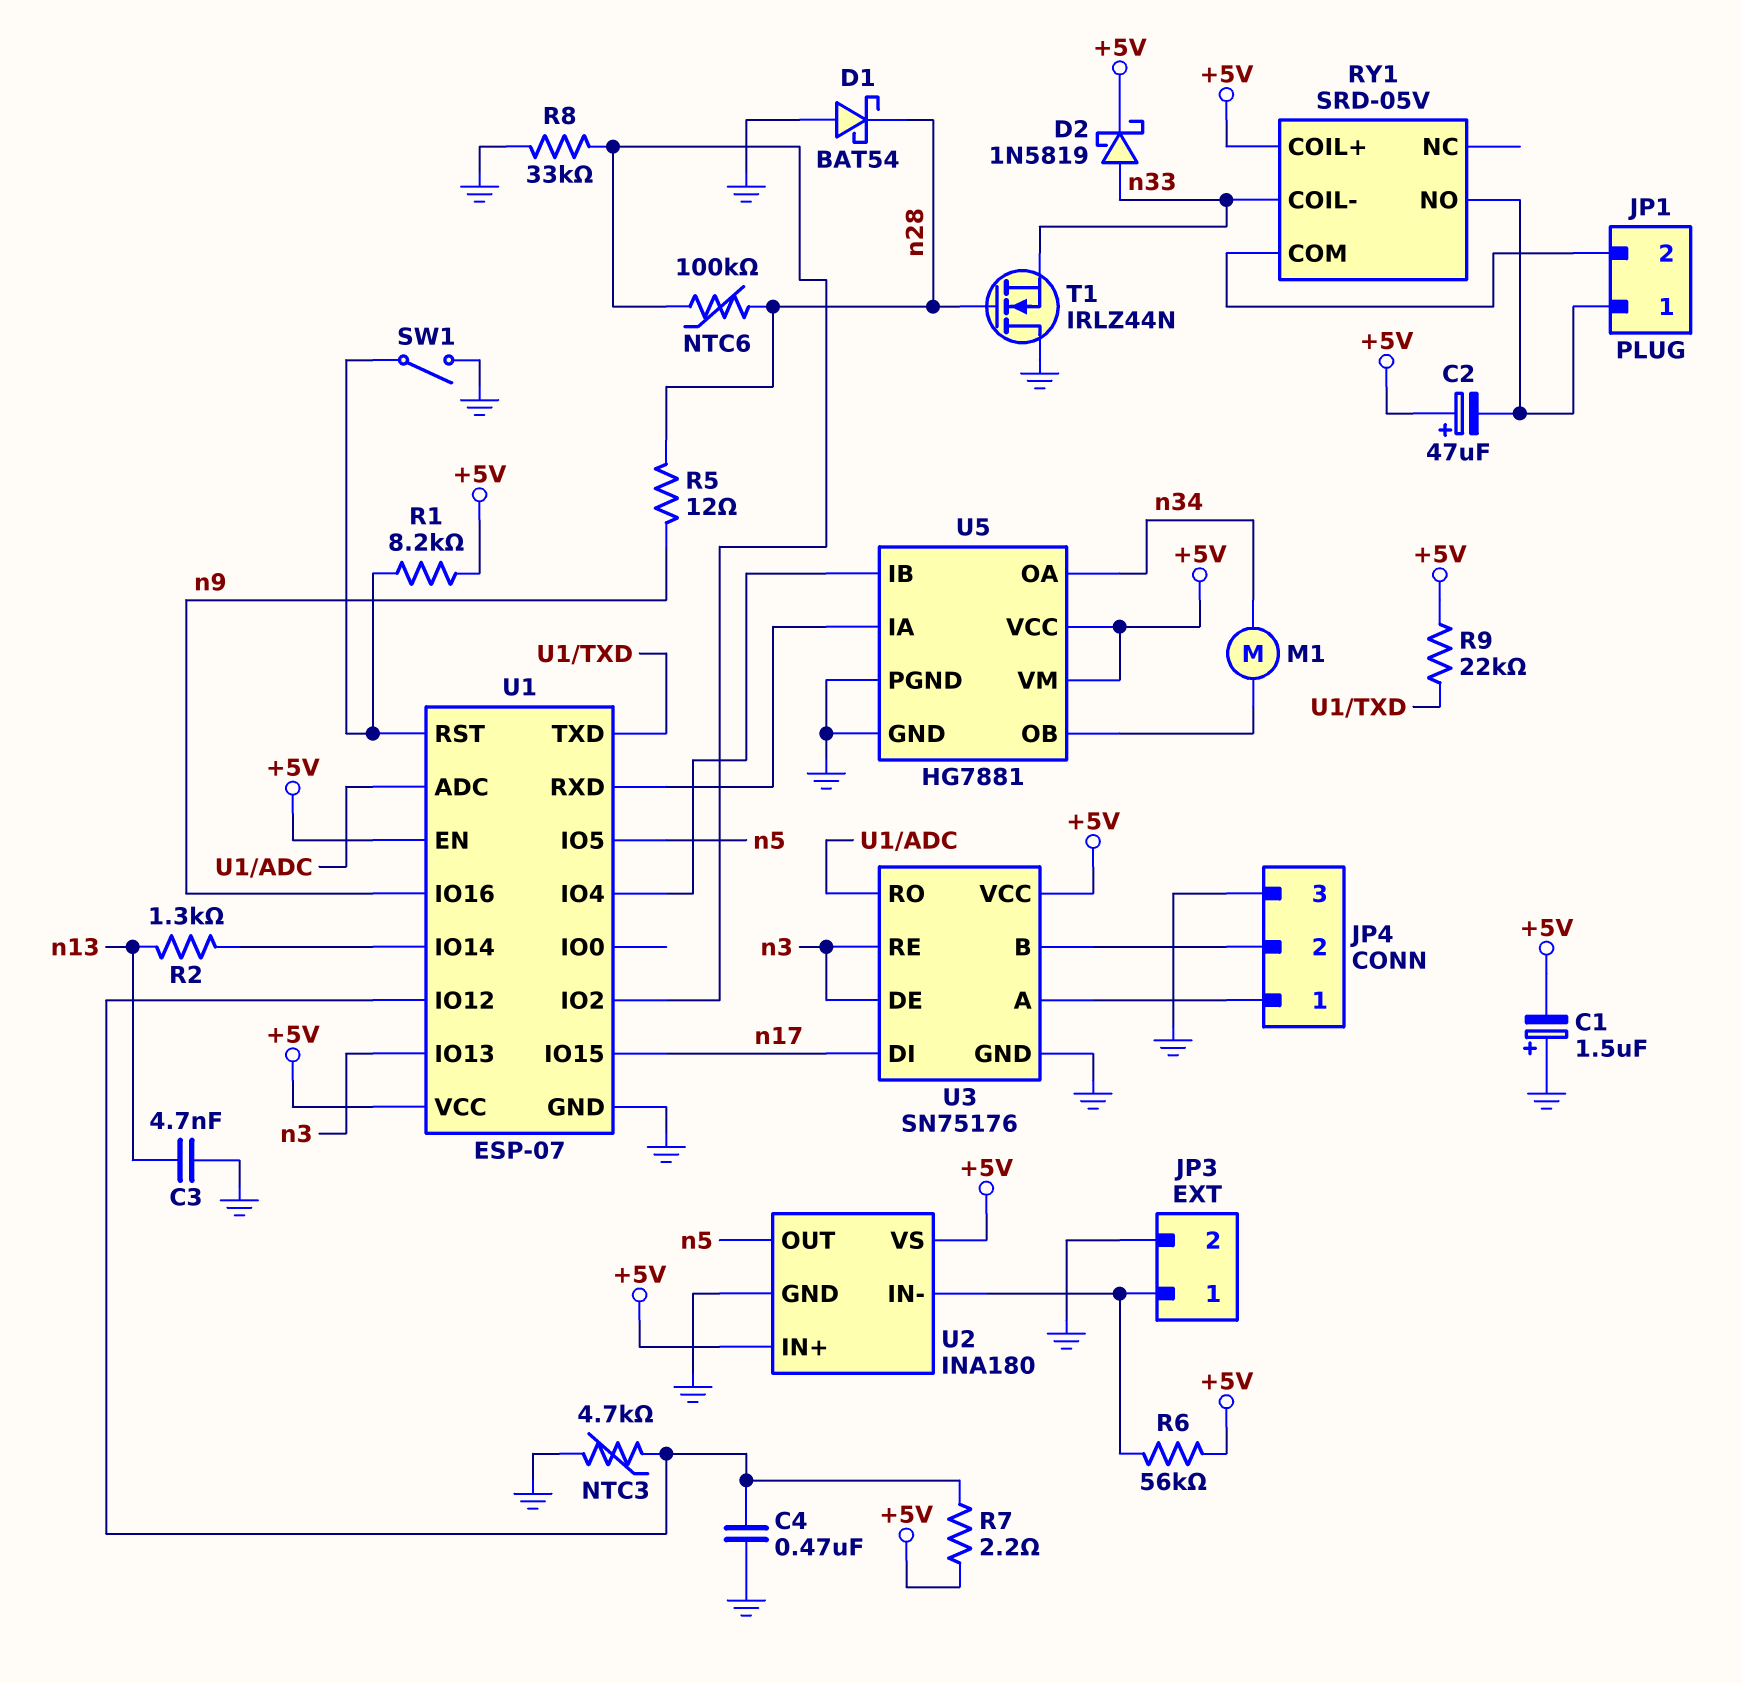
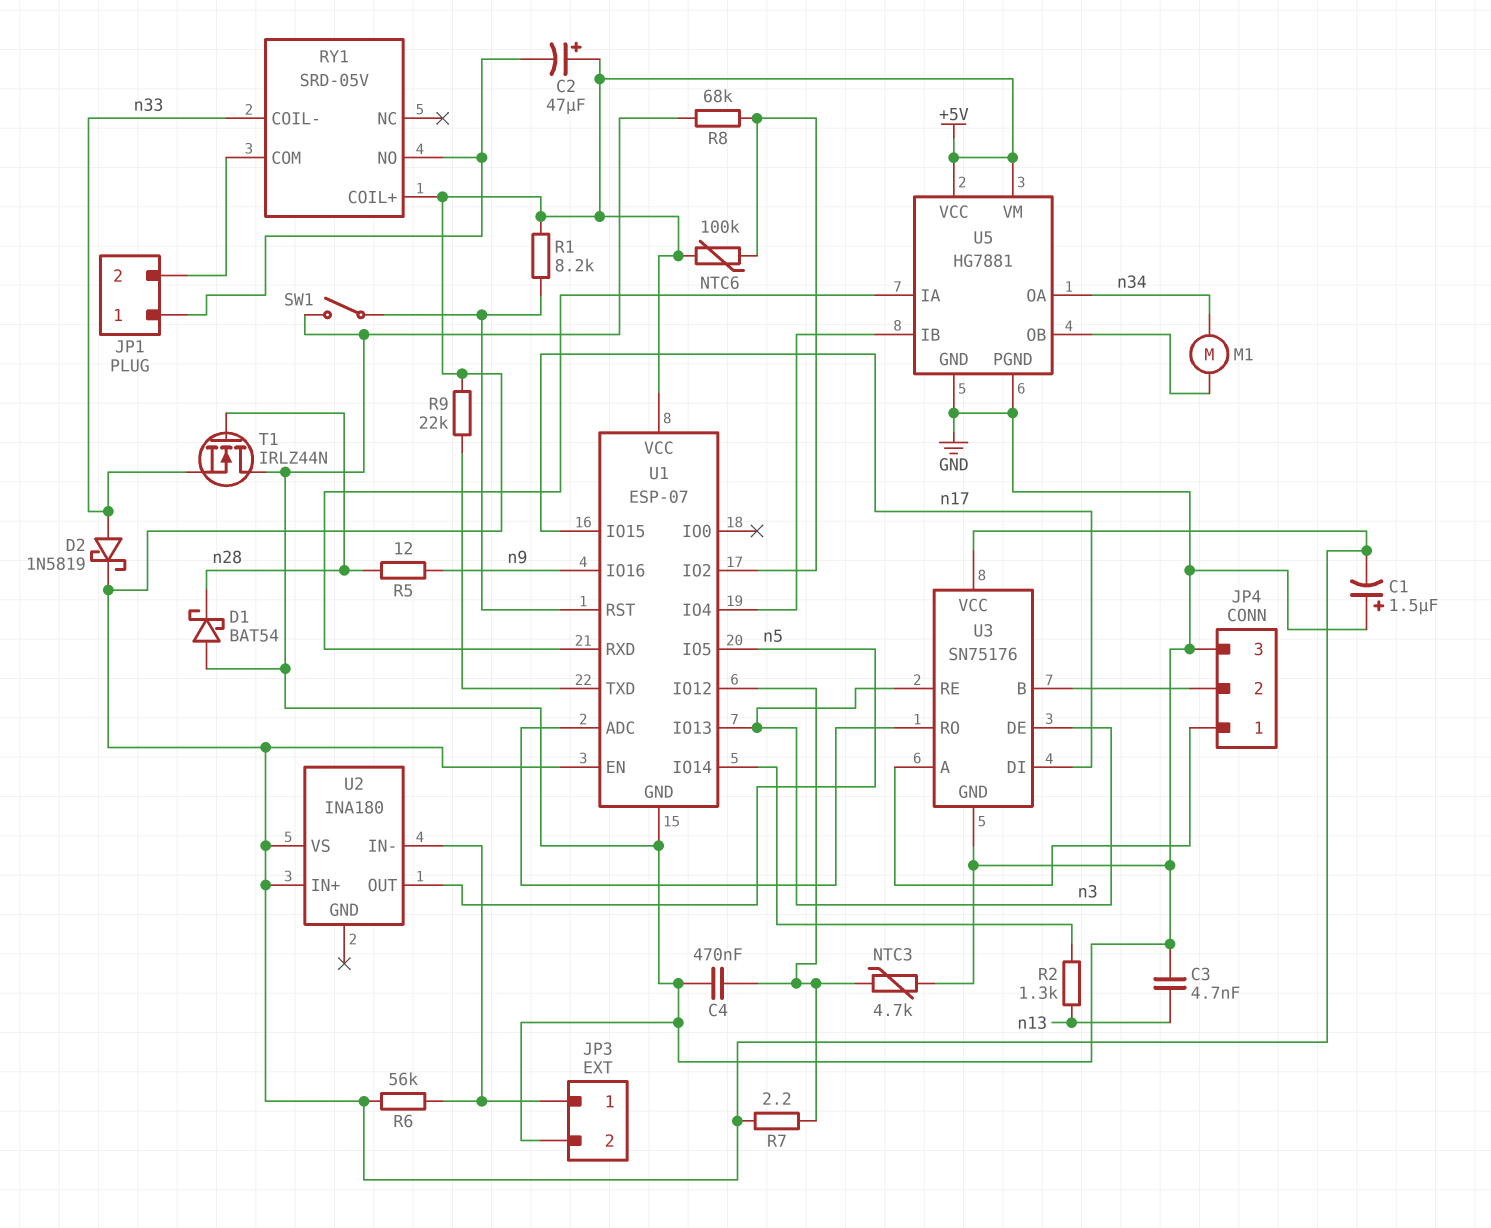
NTC6: 100k (U1/IO2, n28) -> 100k (+5V, U1/IO2)
R8: 33k (GND, U1/IO2) -> 68k (GND, U1/IO2)
U2 pin GND: GND -> none

